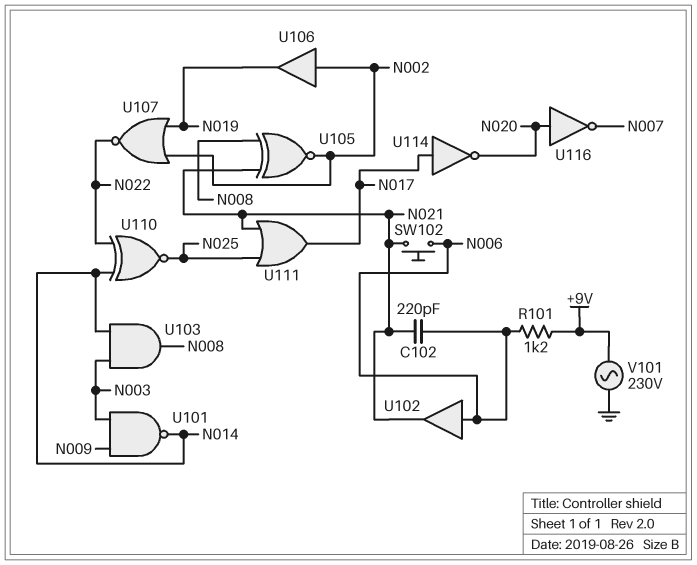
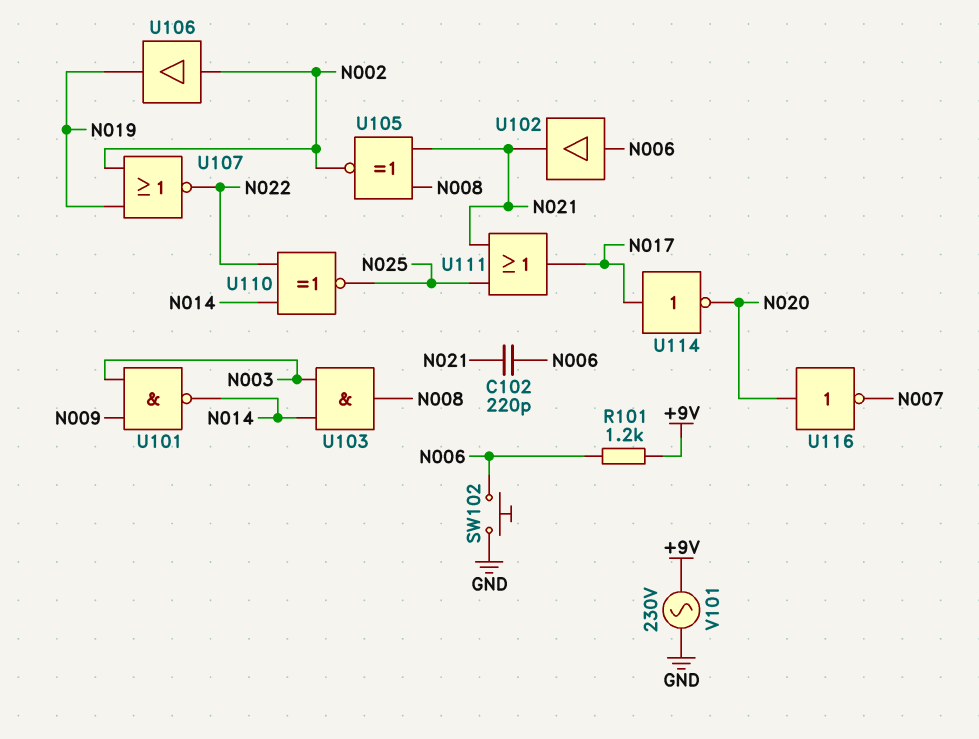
SW102: button (N006, N021) -> button (GND, N006)

